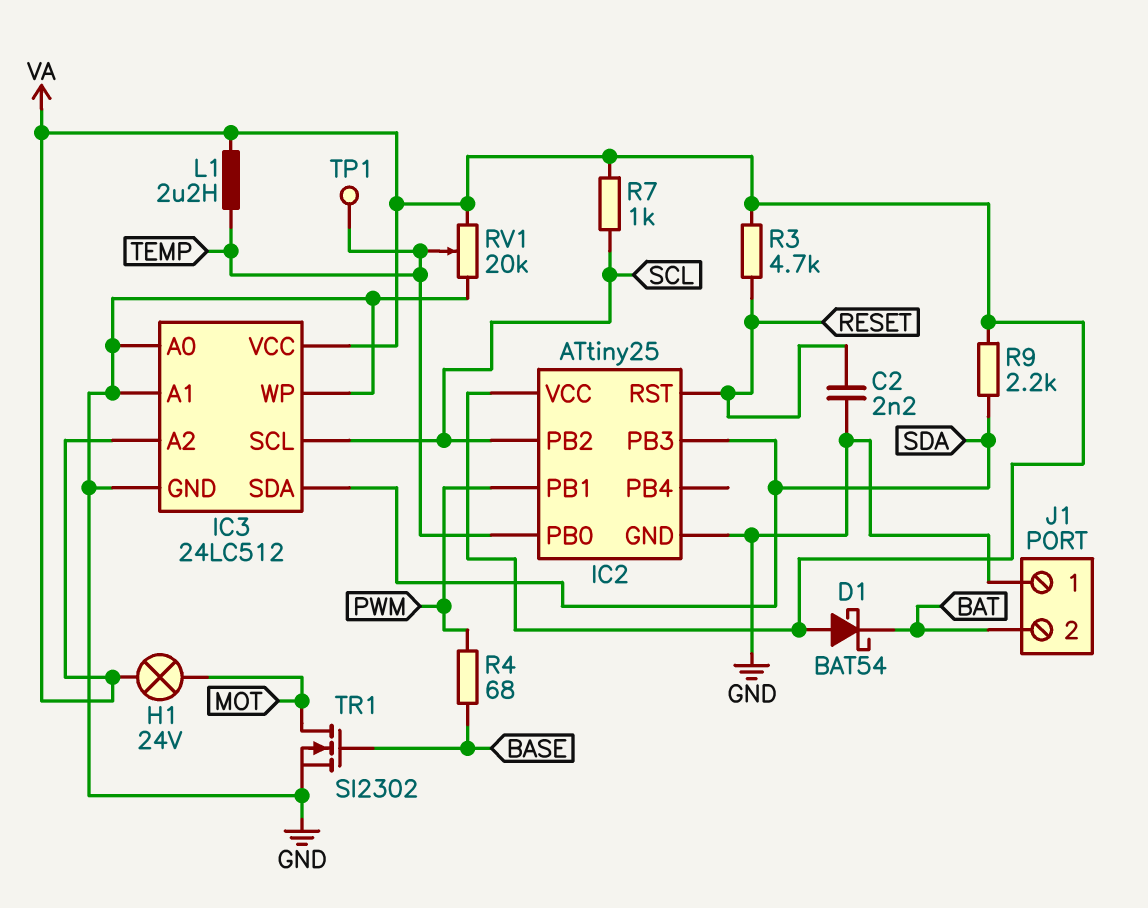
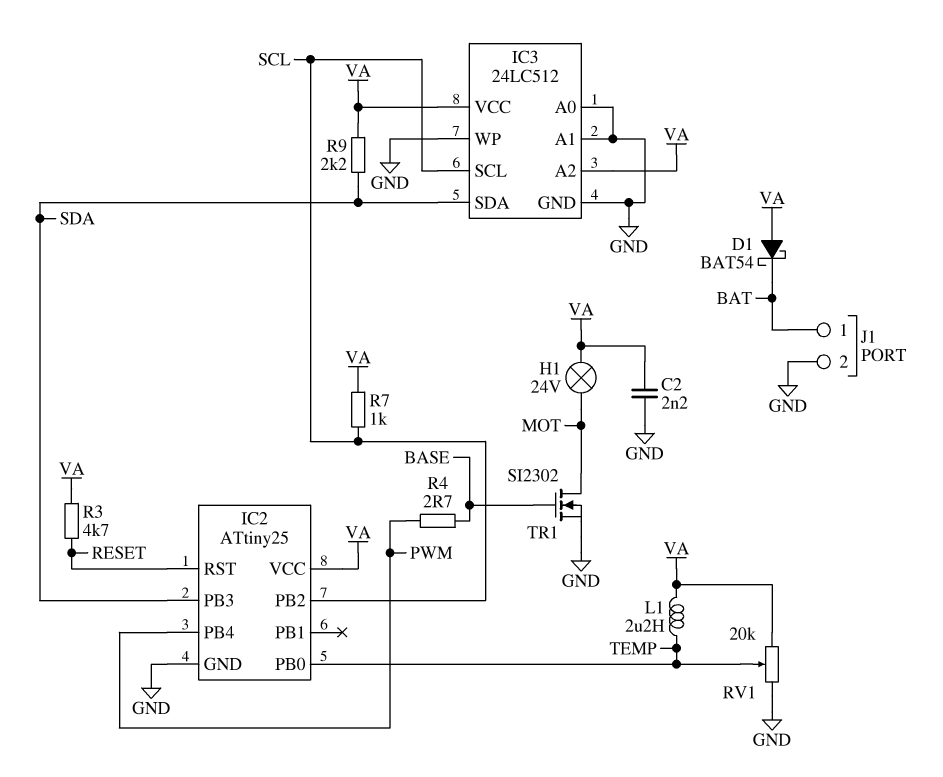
C2: 2.2nF (GND, RESET) -> 2.2nF (GND, VA)
IC2 pin PB1: PWM -> none
IC2 pin PB4: none -> PWM
J1 pin 1: GND -> BAT
J1 pin 2: BAT -> GND
R4: 68 (BASE, PWM) -> 2.7 (BASE, PWM)
TP1: test point (TEMP) -> none

